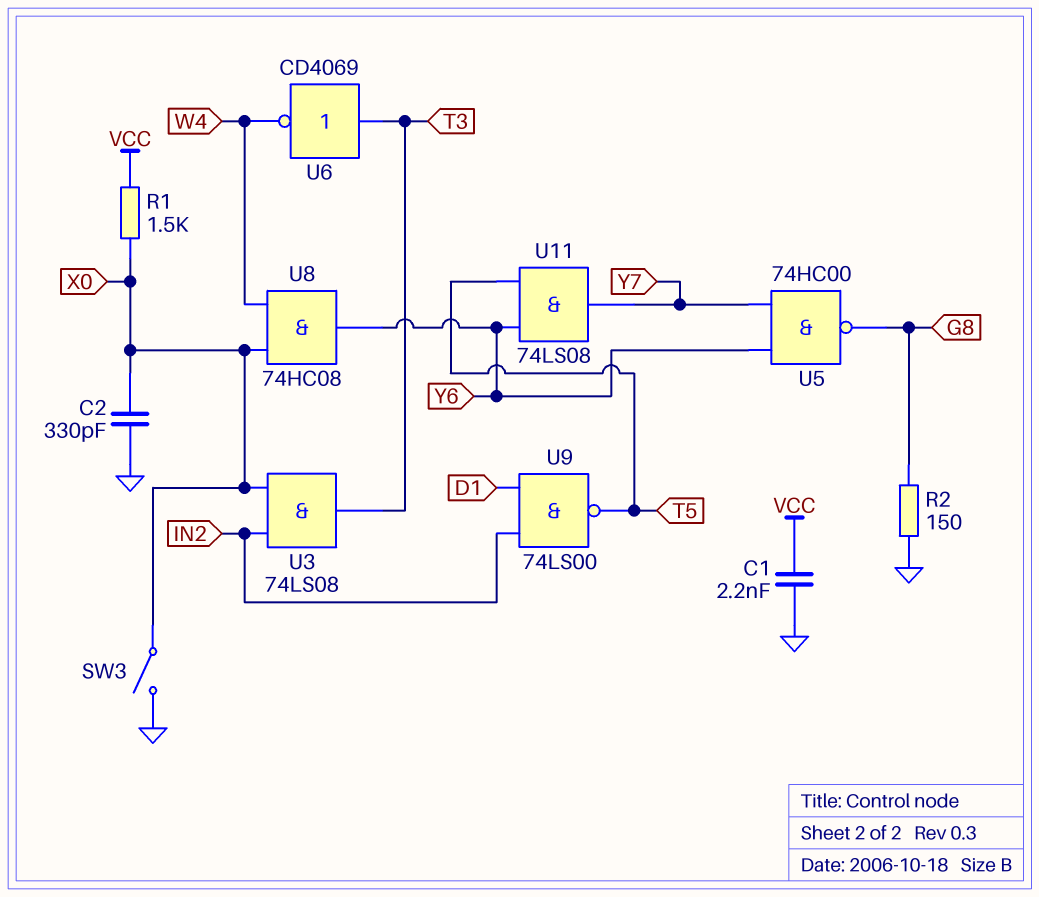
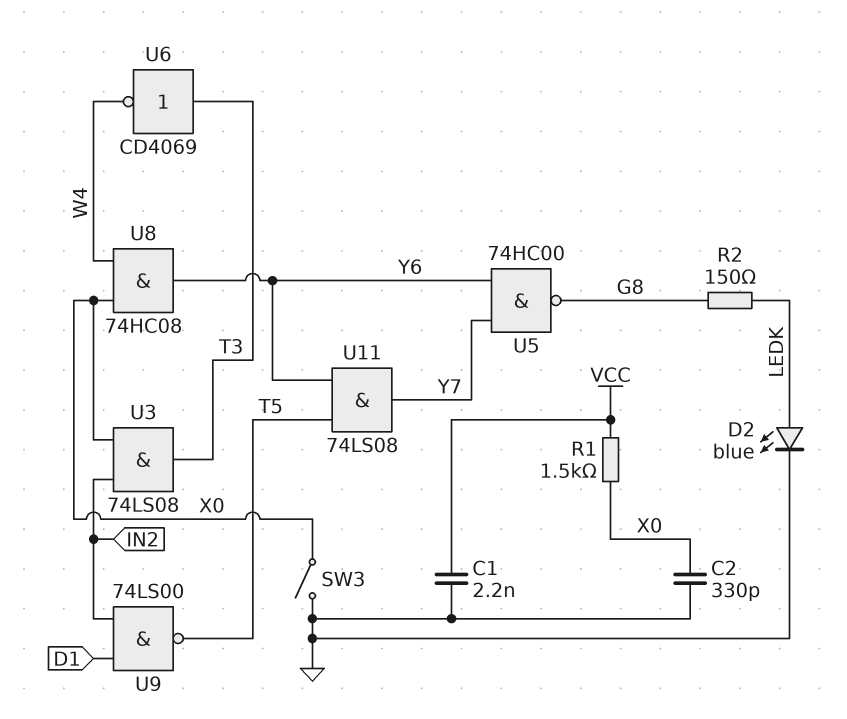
D2: none -> LED blue (A LEDK, K GND)
R2: 150 (G8, GND) -> 150 (G8, LEDK)

